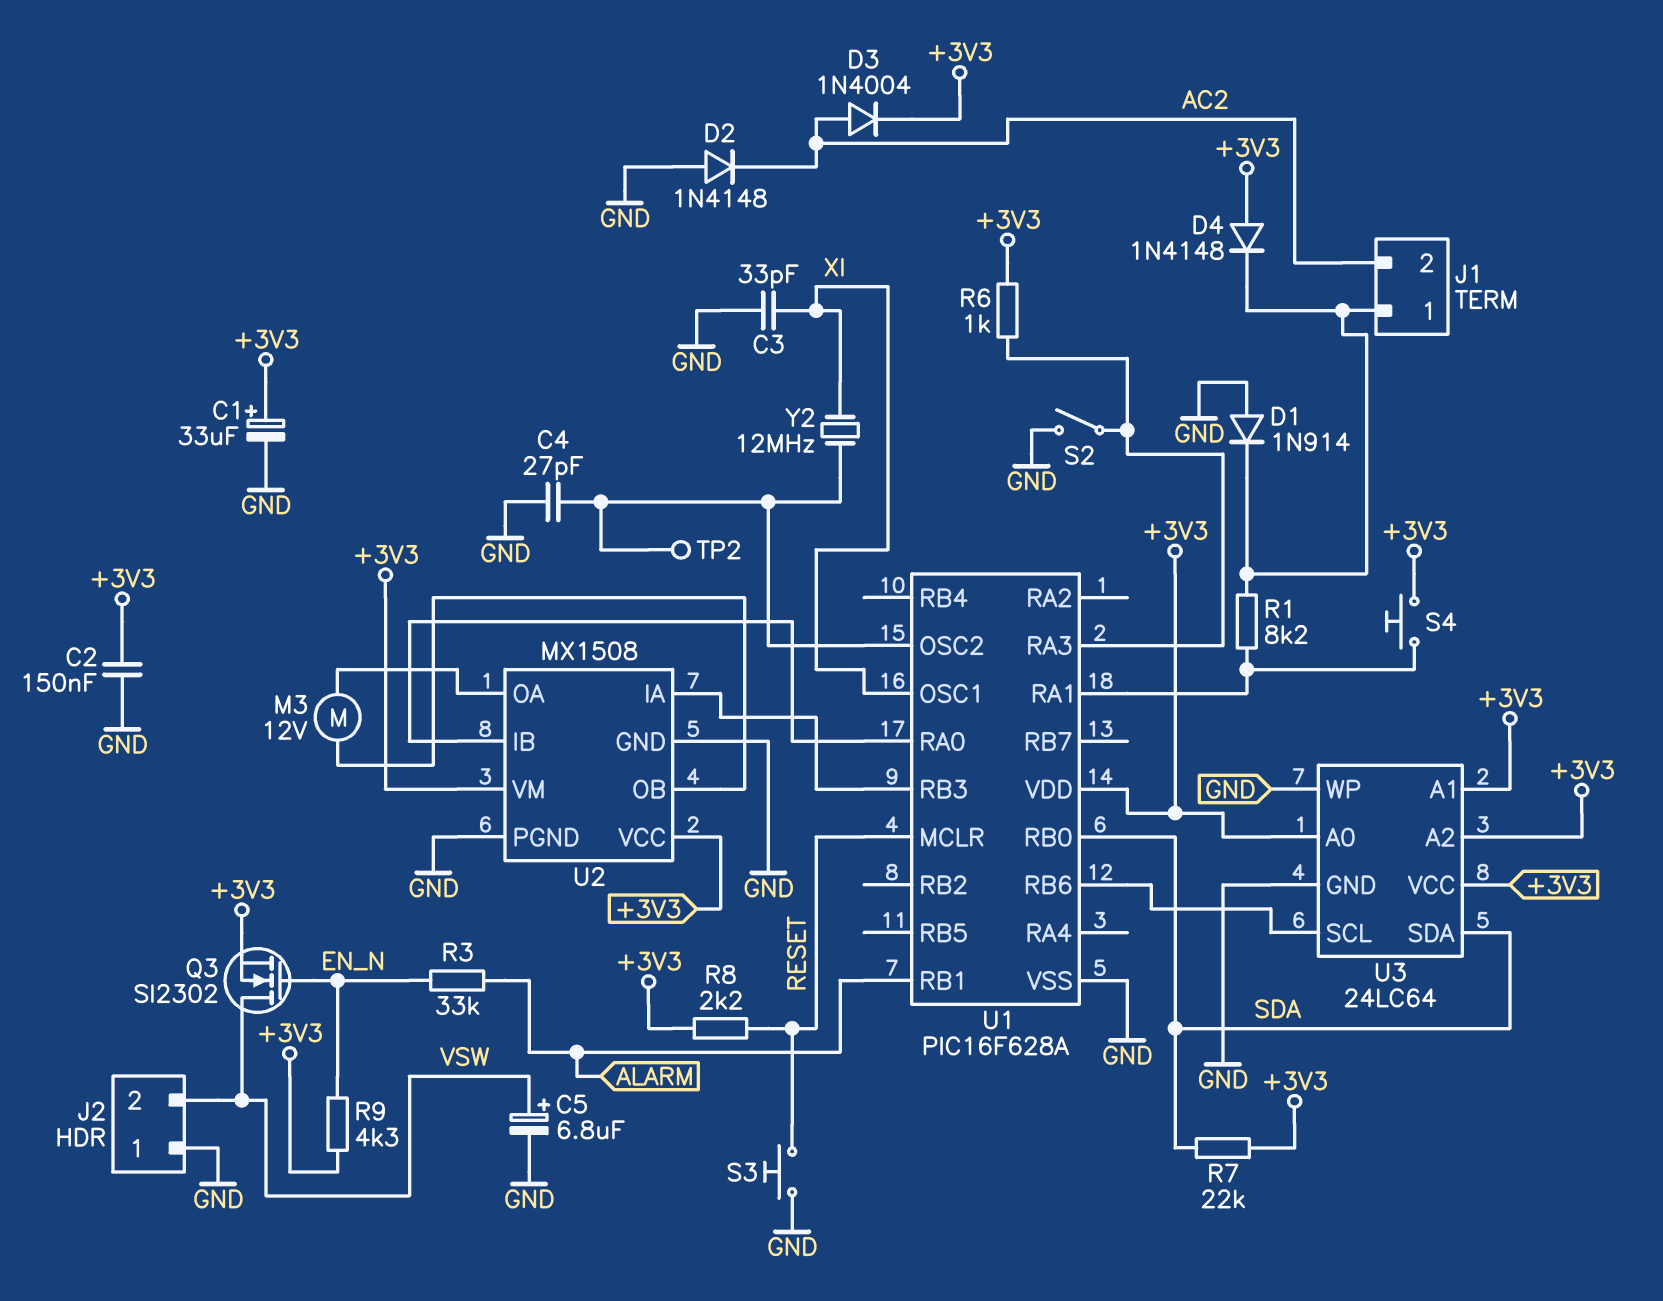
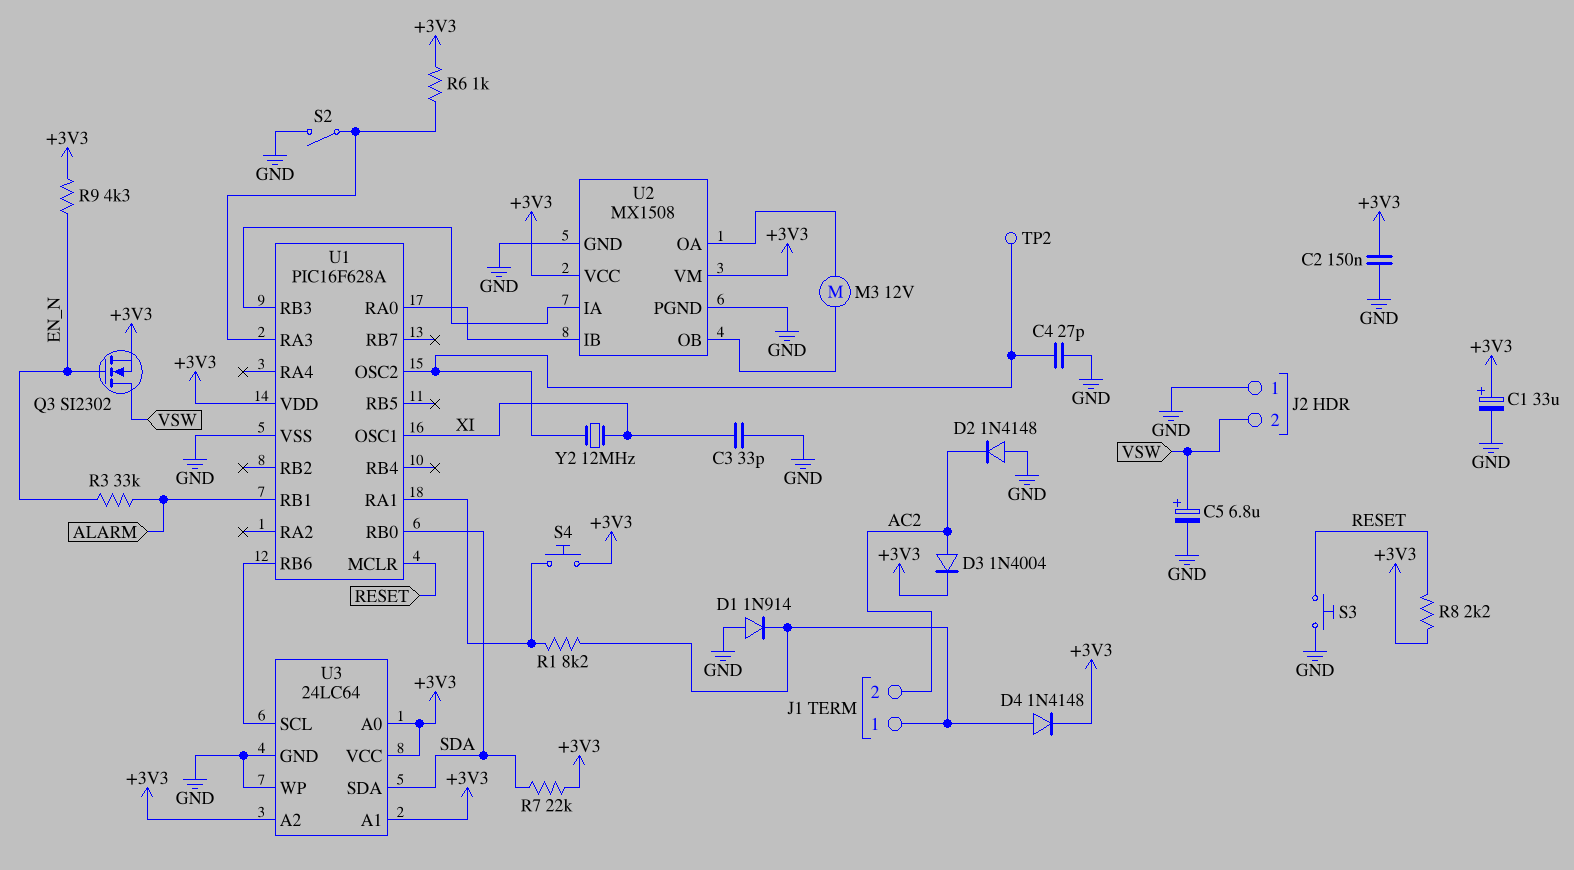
D4: diode 1N4148 (A +3V3, K J1/1) -> diode 1N4148 (A J1/1, K +3V3)

